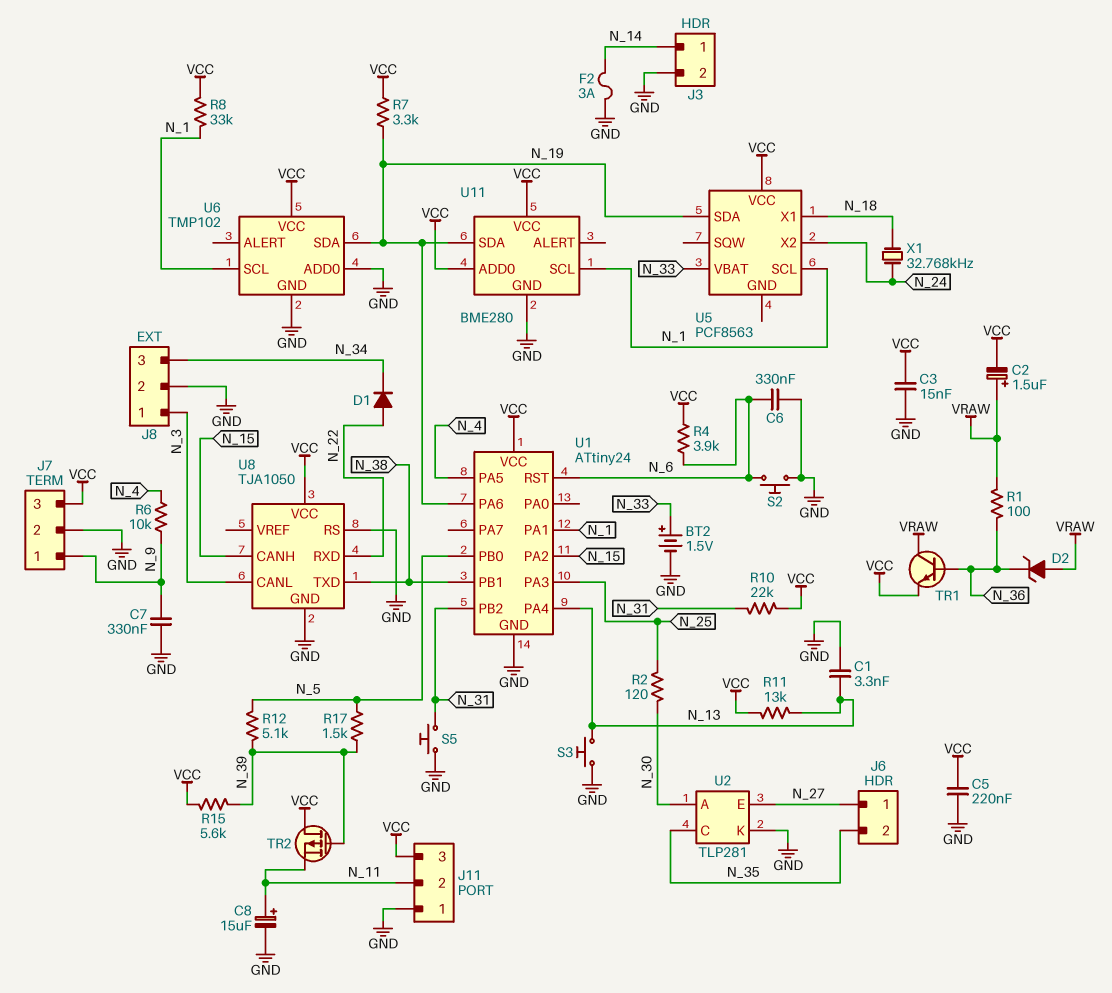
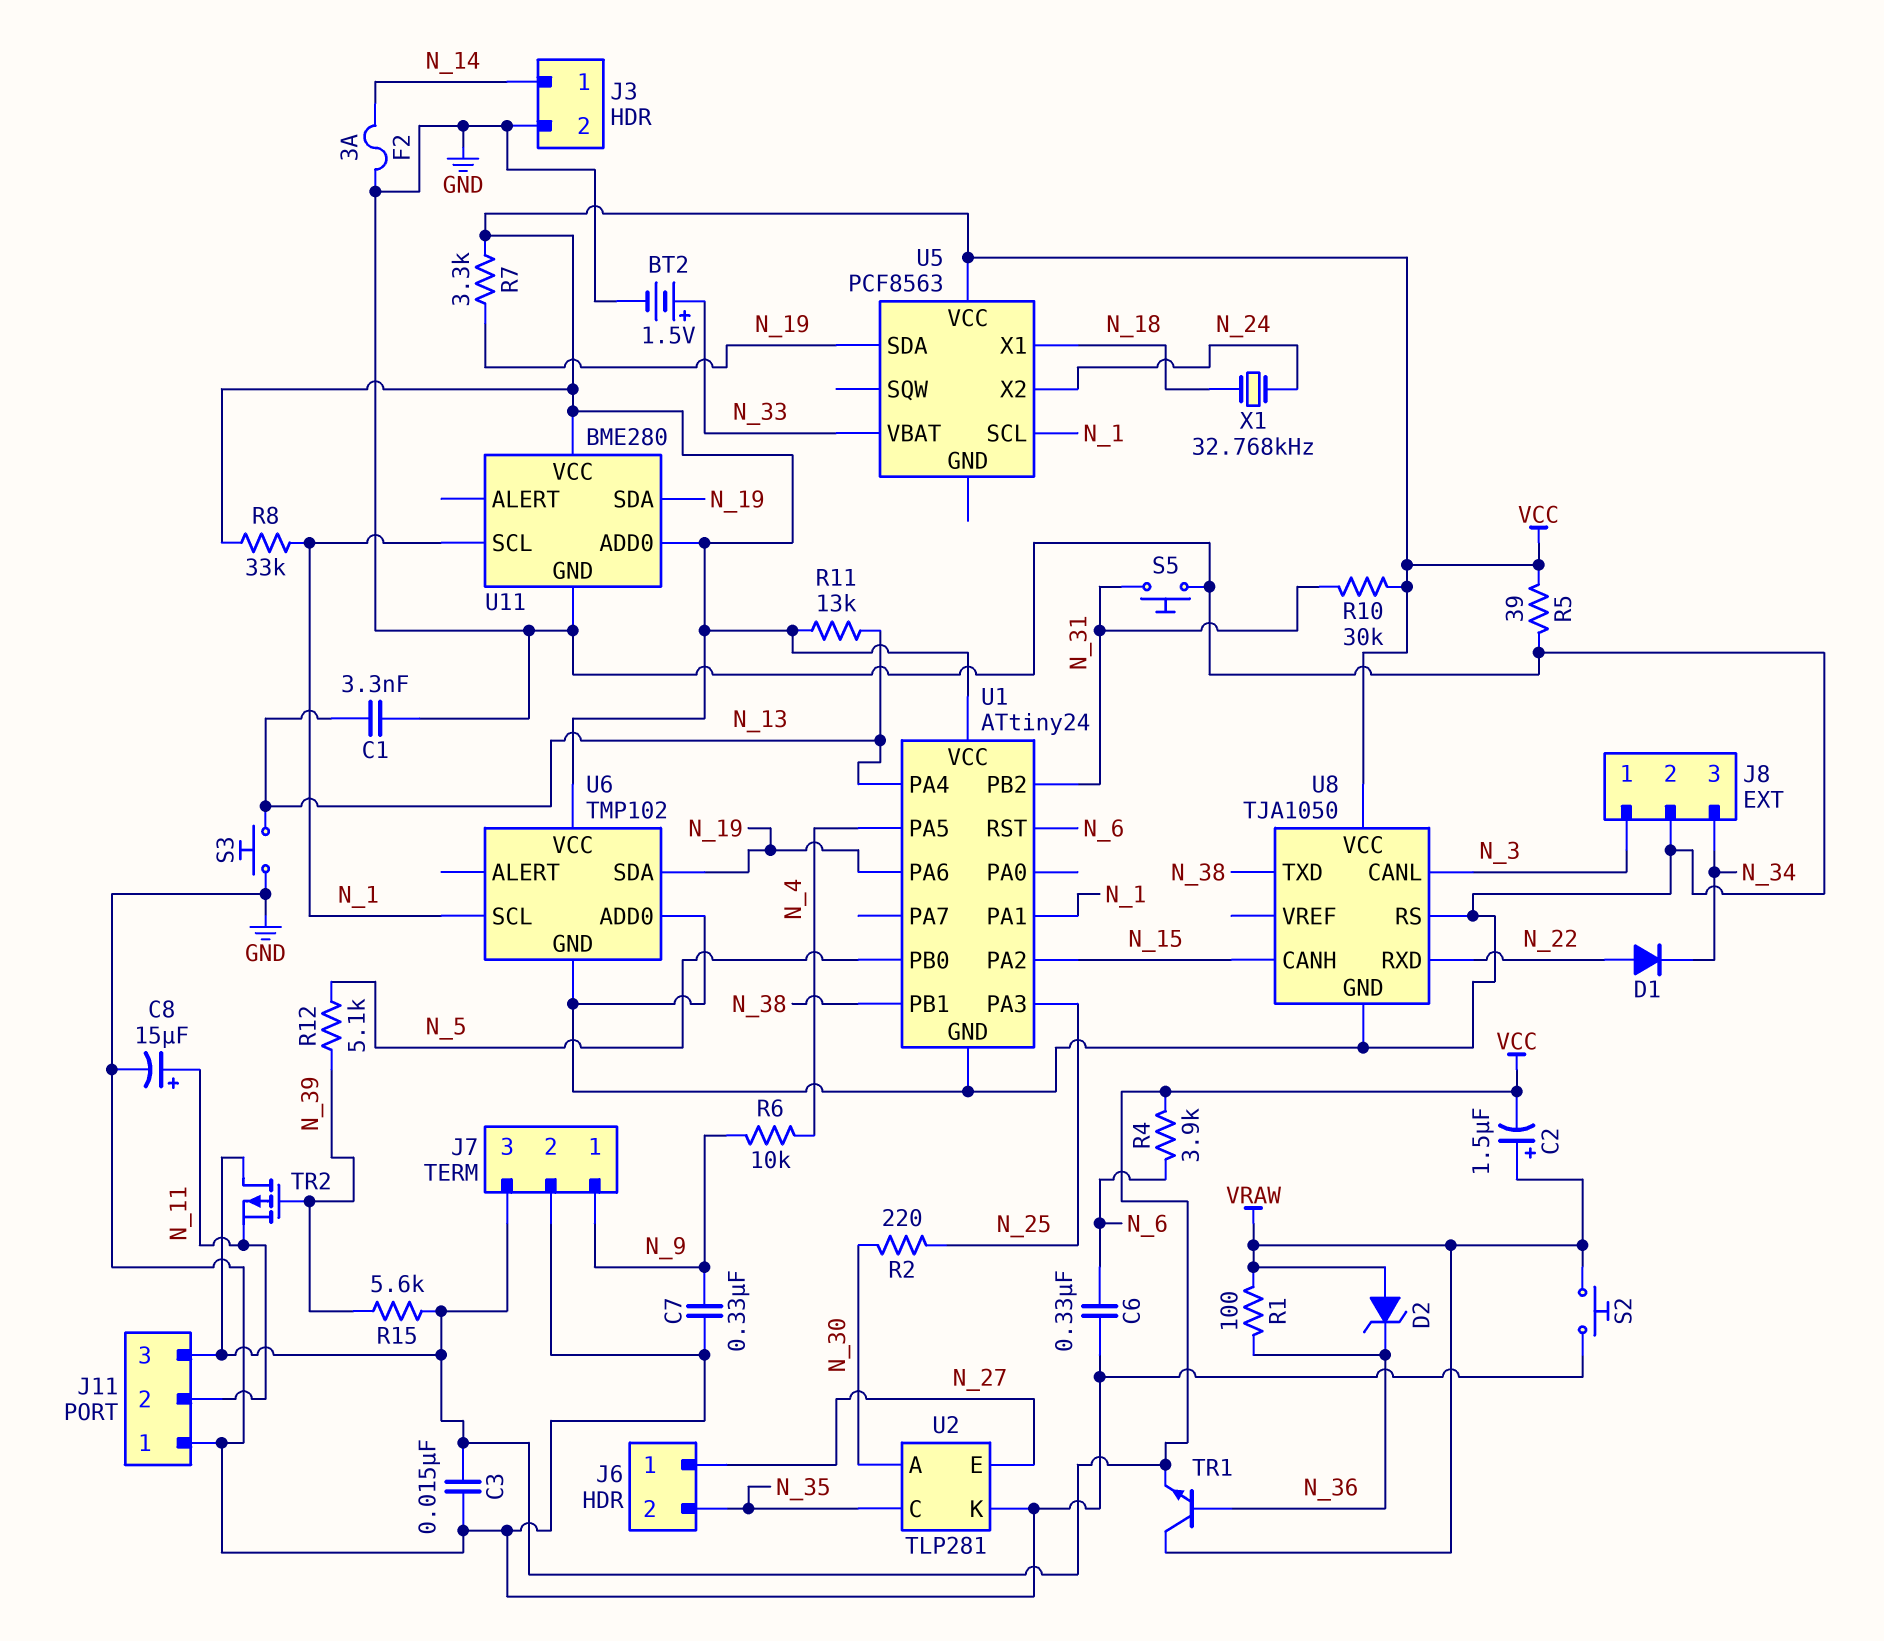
C5: 220nF (GND, VCC) -> none
R2: 120 (N_25, N_30) -> 220 (N_25, N_30)
R5: none -> 39 (GND, VCC)
R10: 22k (N_31, VCC) -> 30k (N_31, VCC)
R17: 1.5k (N_5, N_39) -> none
S2: button (GND, N_6) -> button (GND, VRAW)

